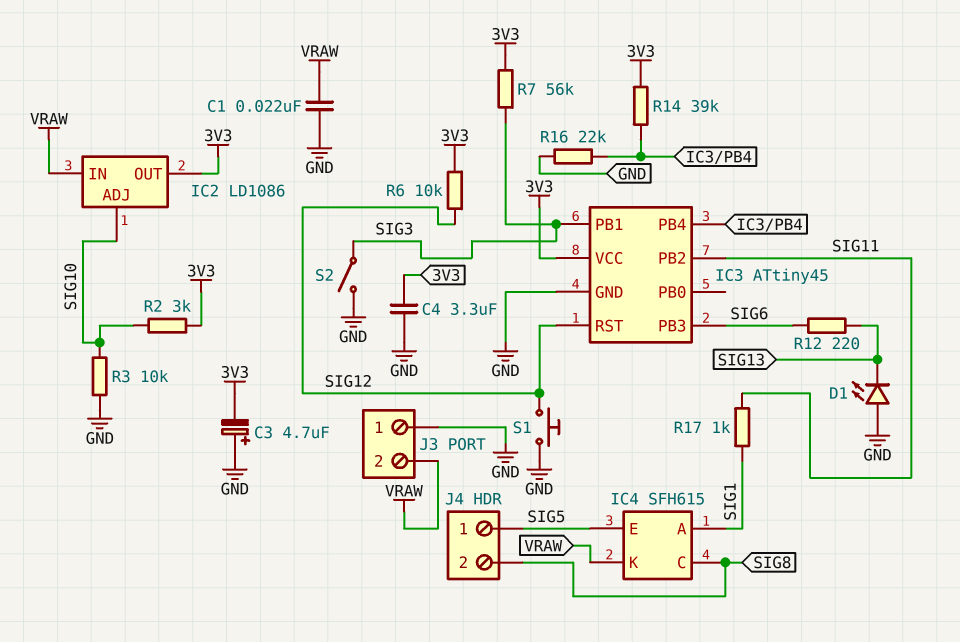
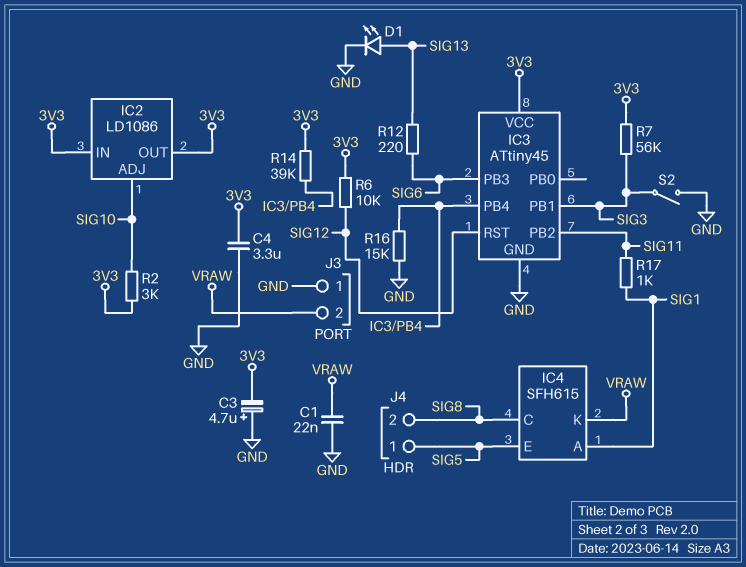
D1: LED (A GND, K SIG13) -> LED (A SIG13, K GND)
IC2 pin IN: VRAW -> 3V3
R3: 10k (GND, SIG10) -> none
R16: 22k (GND, IC3/PB4) -> 15k (GND, IC3/PB4)
S1: button (GND, SIG12) -> none

